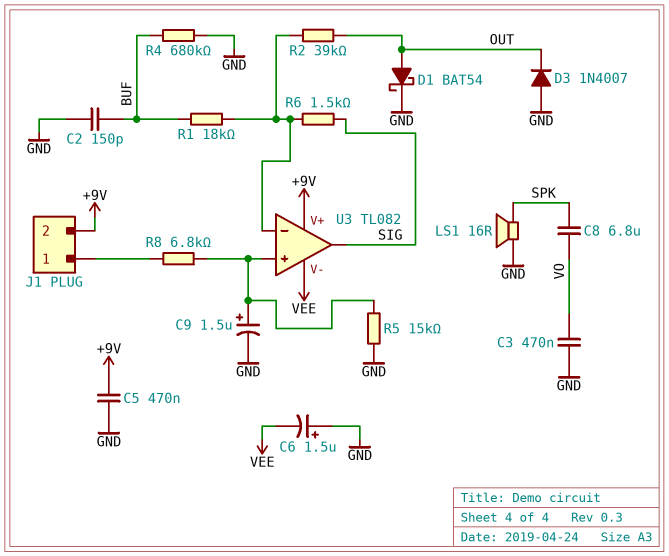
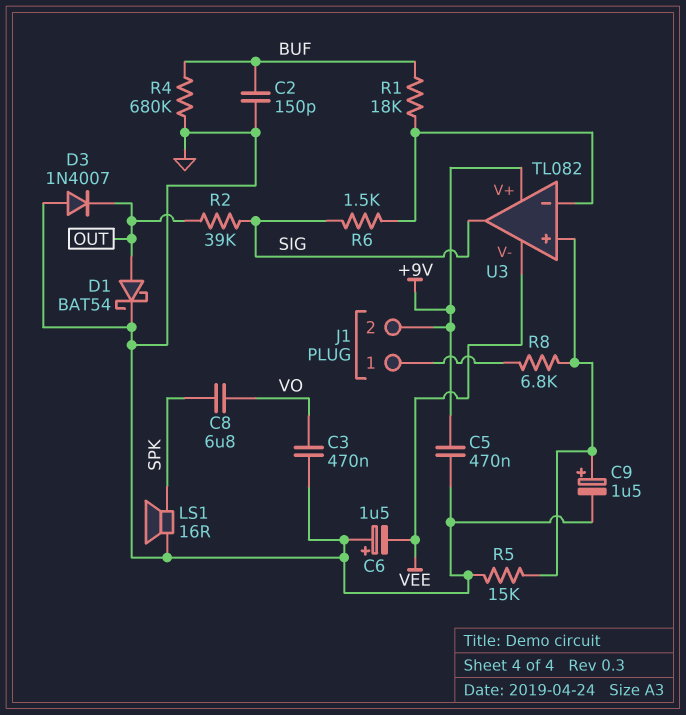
R2: 39k (OUT, U3/in-) -> 39k (OUT, SIG)

